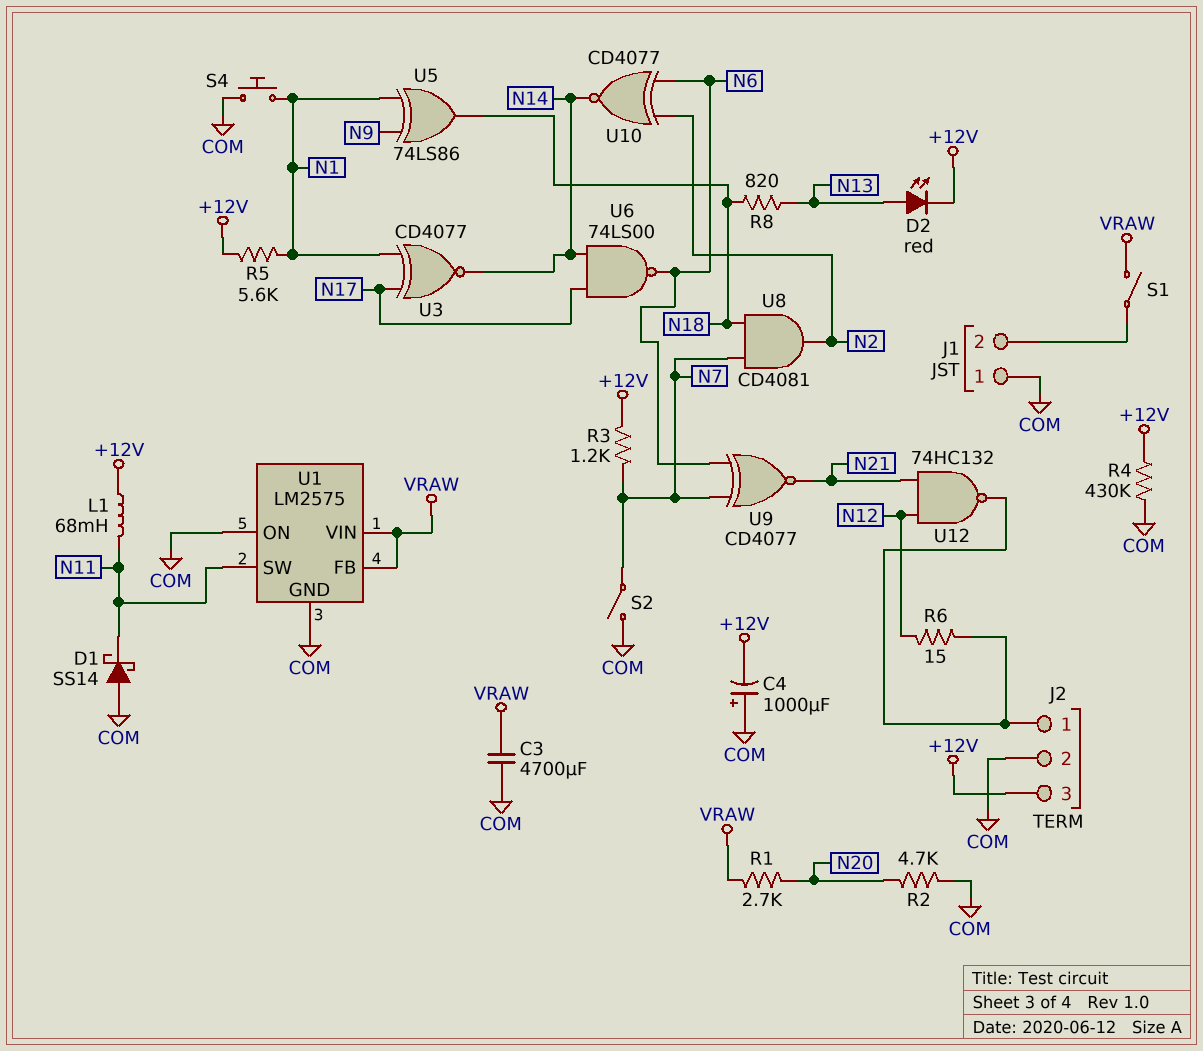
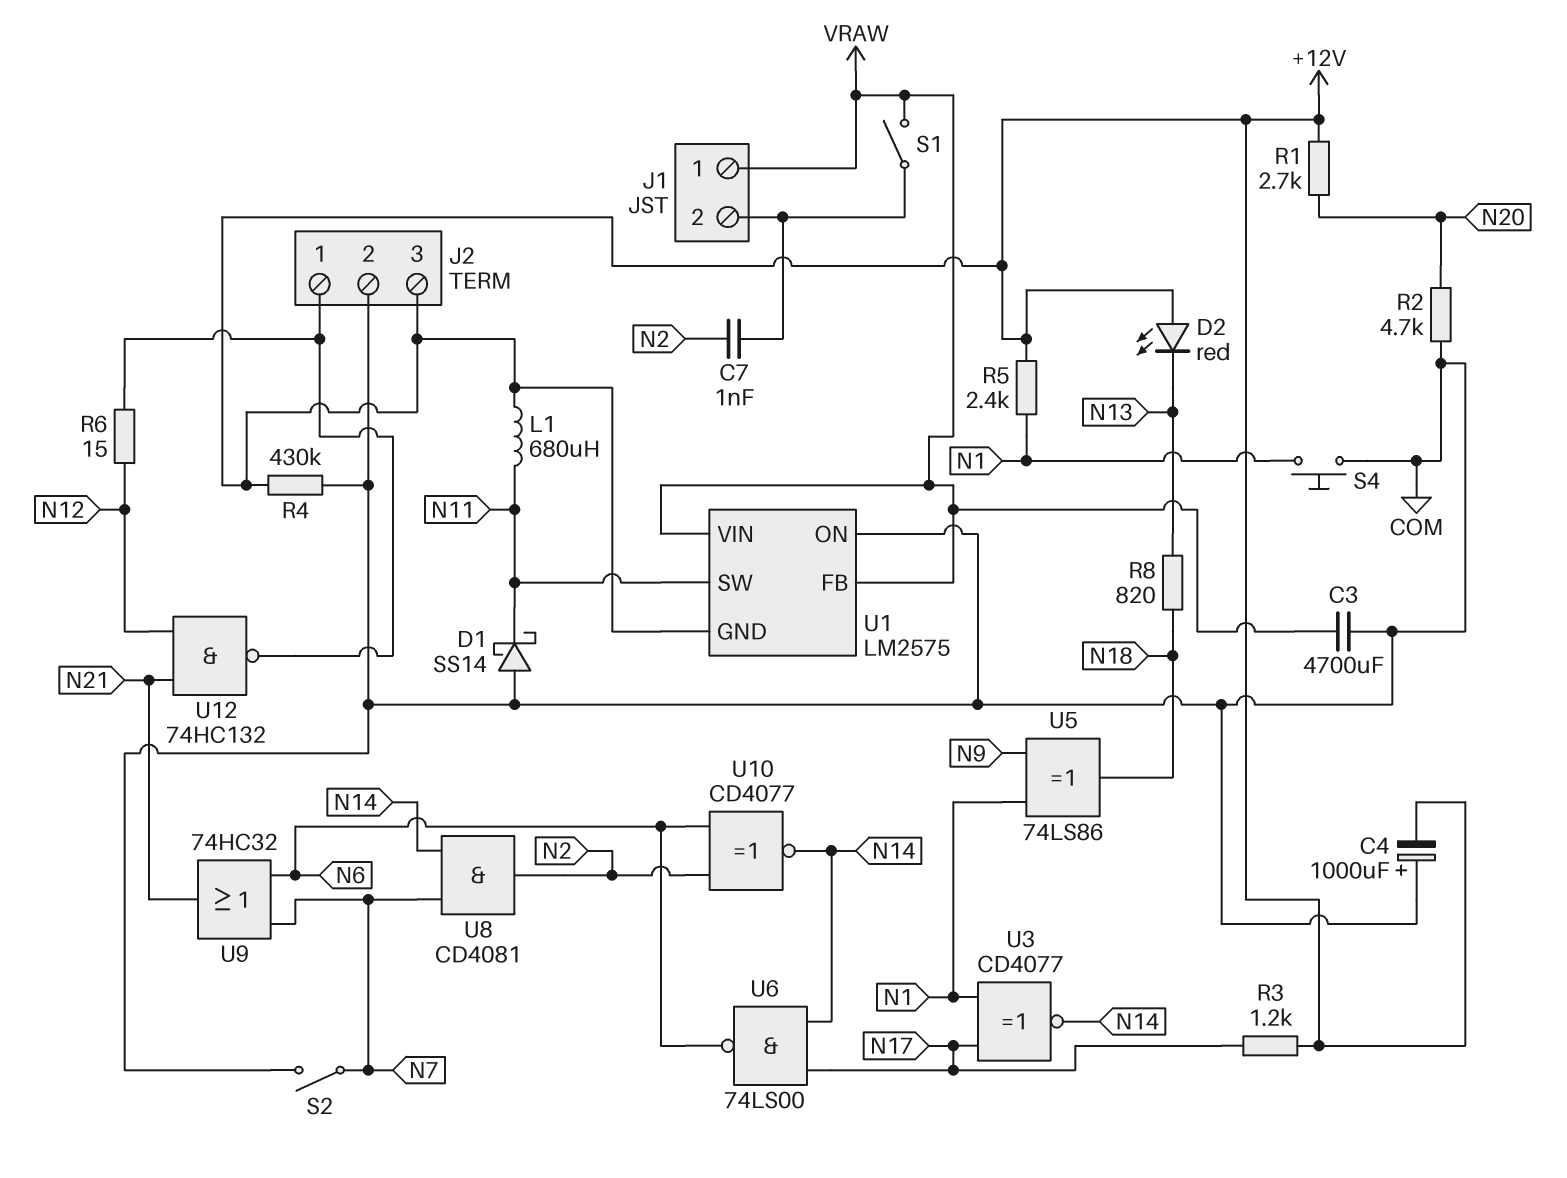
C7: none -> 1nF (J1/2, N2)
D2: LED red (A N13, K +12V) -> LED red (A +12V, K N13)
J1 pin 1: COM -> VRAW
L1: 68mH (+12V, N11) -> 680uH (+12V, N11)
R1: 2.7k (N20, VRAW) -> 2.7k (+12V, N20)
R3: 1.2k (+12V, N7) -> 1.2k (+12V, N17)
R5: 5.6k (+12V, N1) -> 2.4k (+12V, N1)
U1 pin GND: COM -> +12V
U8: AND CD4081 (in N7, in N18, out N2) -> AND CD4081 (in N7, in N14, out N2)
U9: XNOR CD4077 (in N6, in N7, out N21) -> OR 74HC32 (in N6, in N7, out N21)

